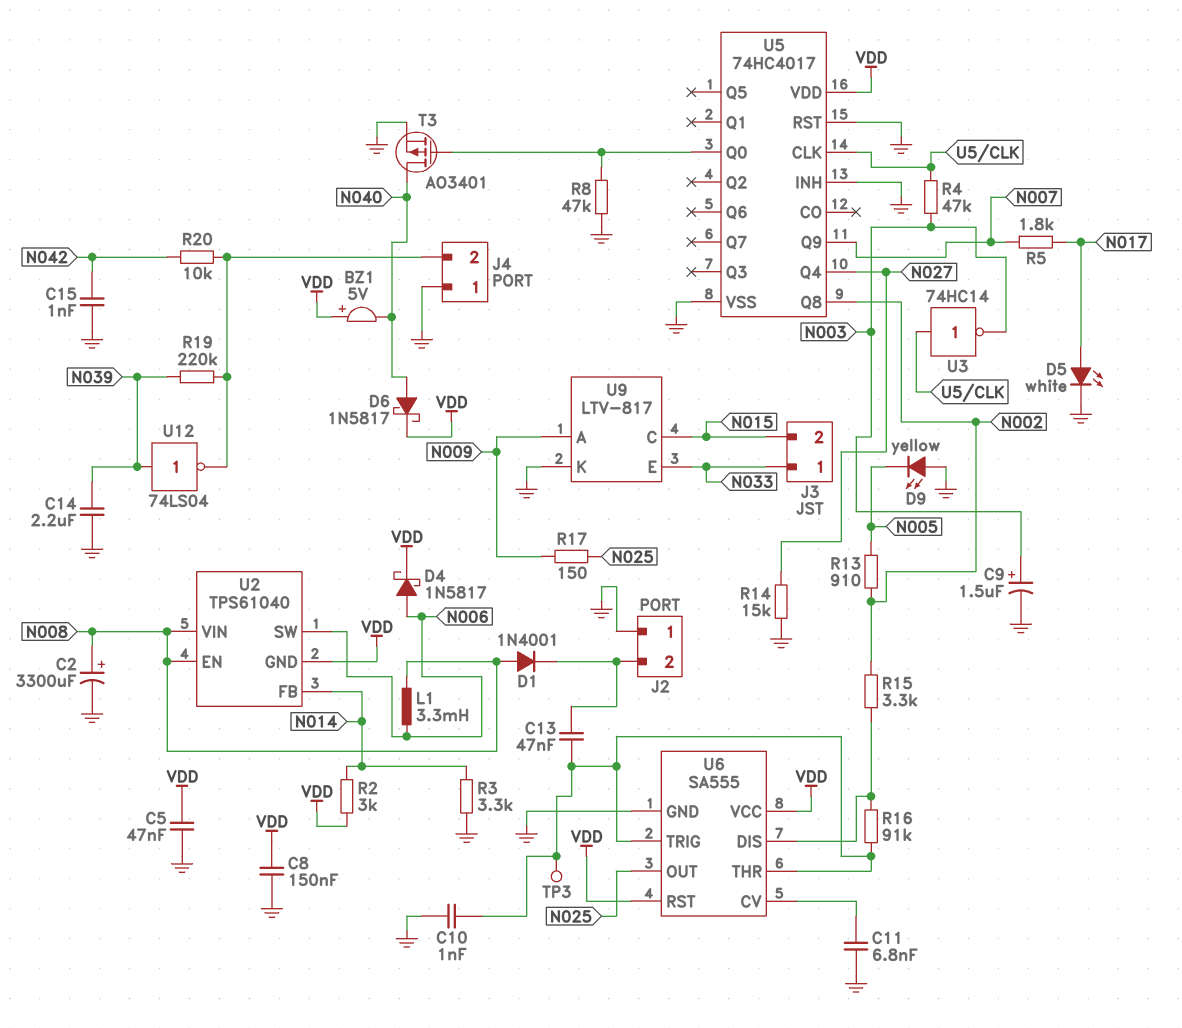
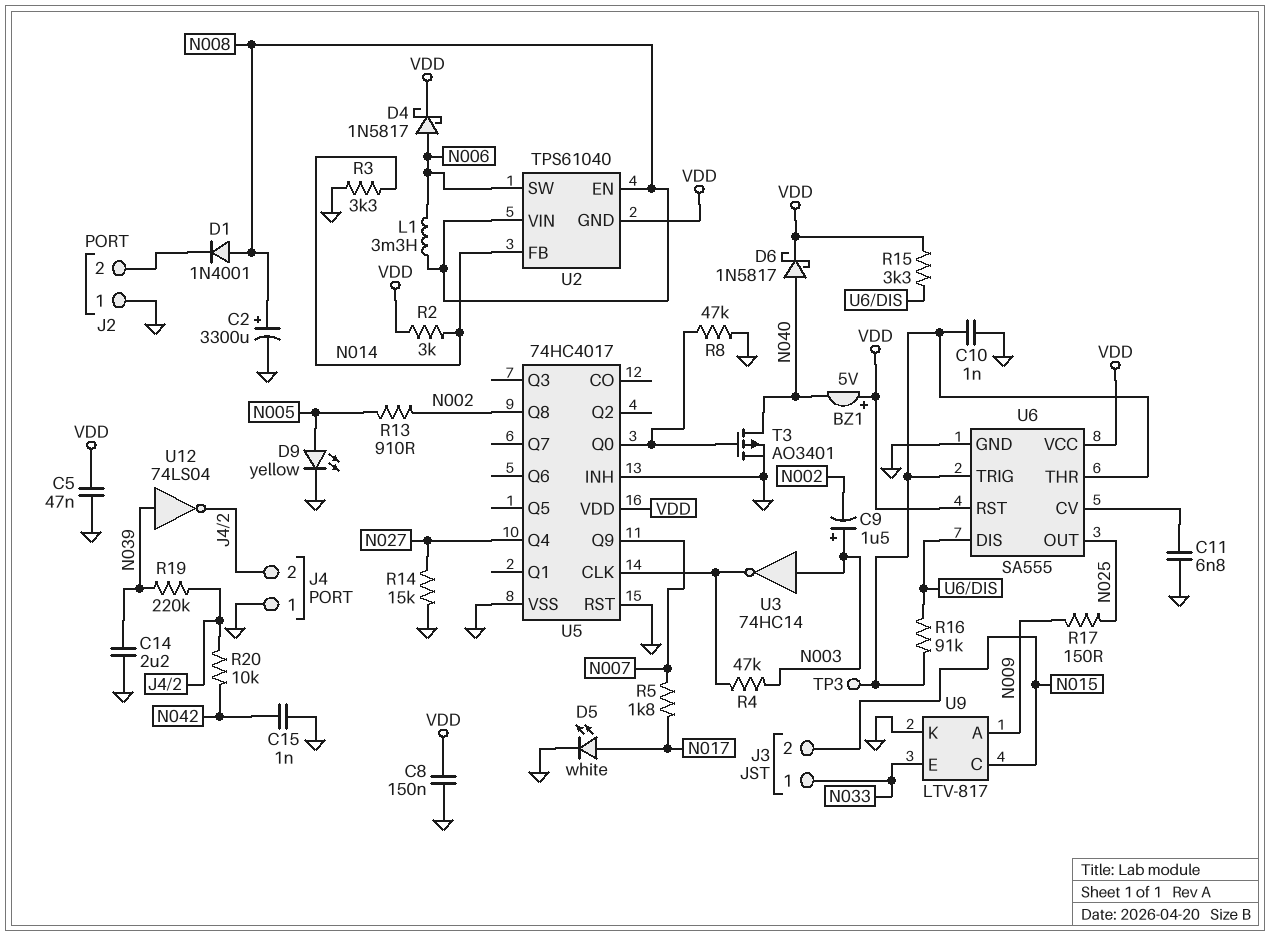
C9: 1.5uF (plus N003, minus GND) -> 1.5uF (plus N003, minus N002)
C13: 47nF (J2/2, U6/THR) -> none
D9: LED yellow (A GND, K N005) -> LED yellow (A N005, K GND)
R15: 3.3k (N002, U6/DIS) -> 3.3k (U6/DIS, VDD)
U3: NOT 74HC14 (in U5/CLK, out N003) -> NOT 74HC14 (in N003, out U5/CLK)

